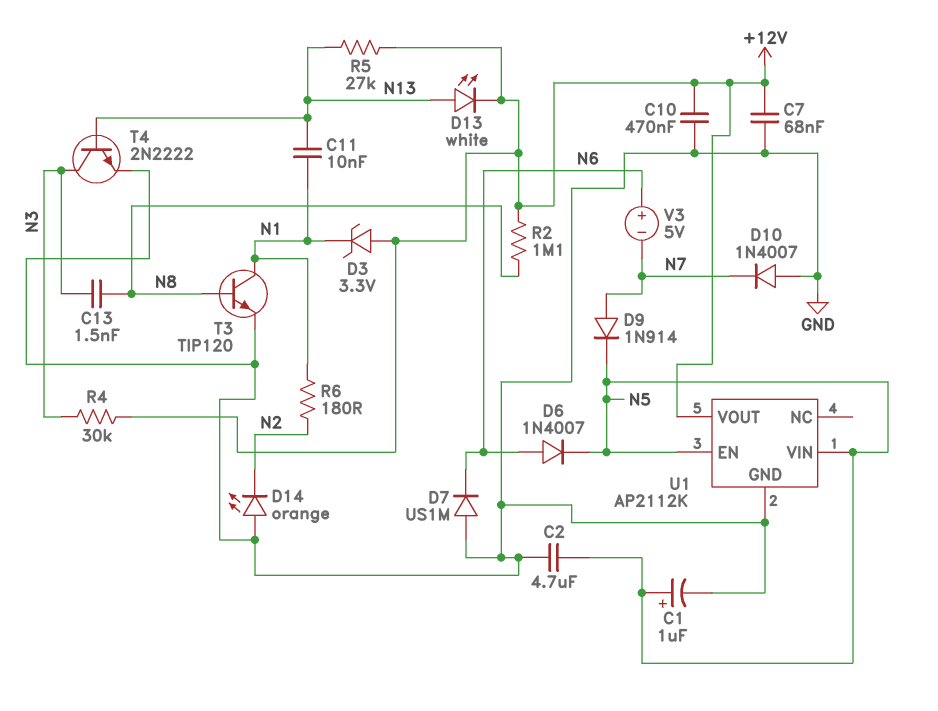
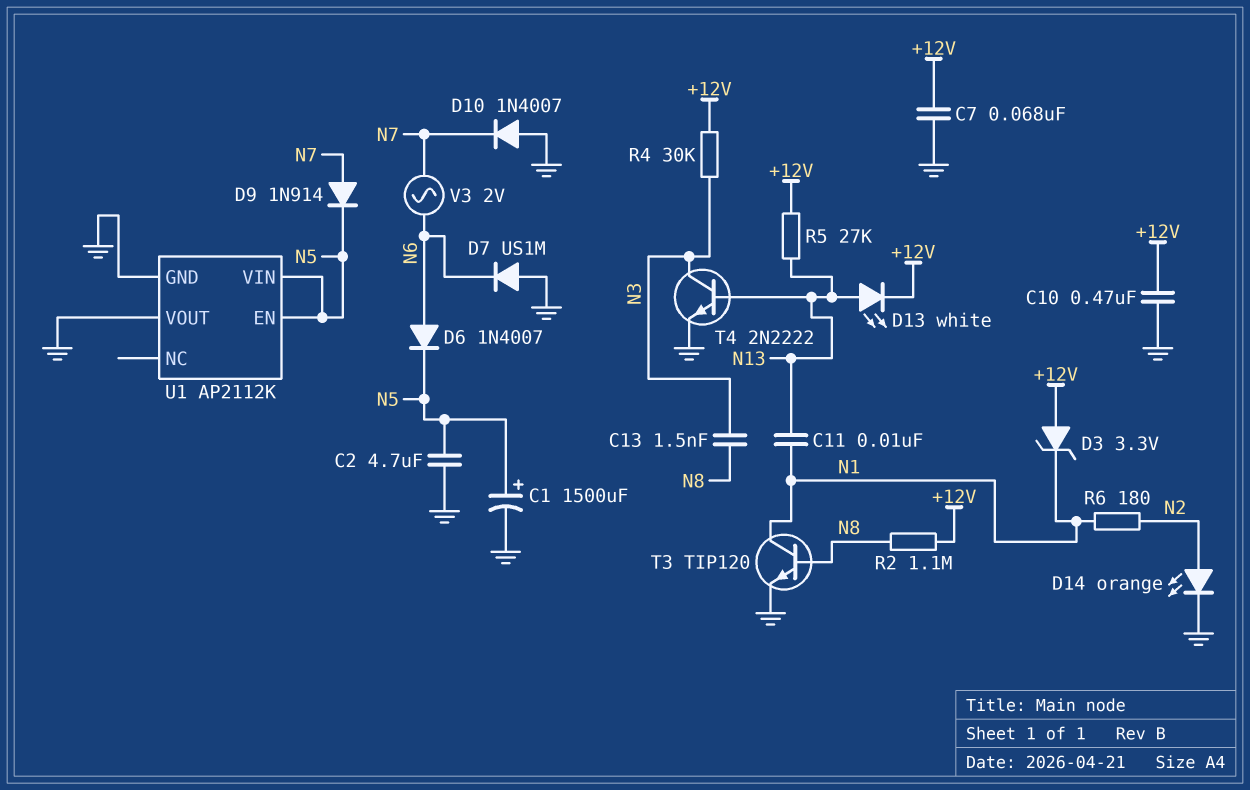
C1: 1uF (plus N5, minus GND) -> 1500uF (plus N5, minus GND)
D14: LED orange (A GND, K N2) -> LED orange (A N2, K GND)
U1 pin VOUT: +12V -> GND
V3: 5V (plus N6, minus N7) -> AC 2V (N6, N7)

